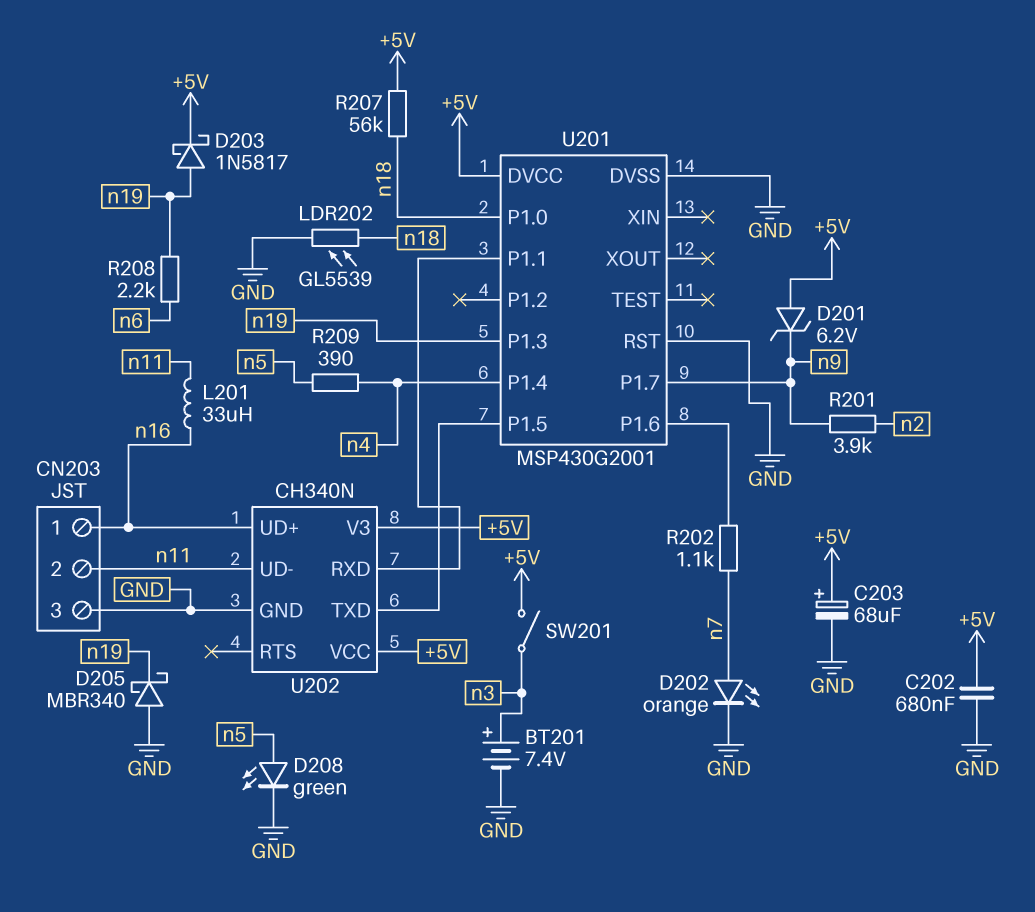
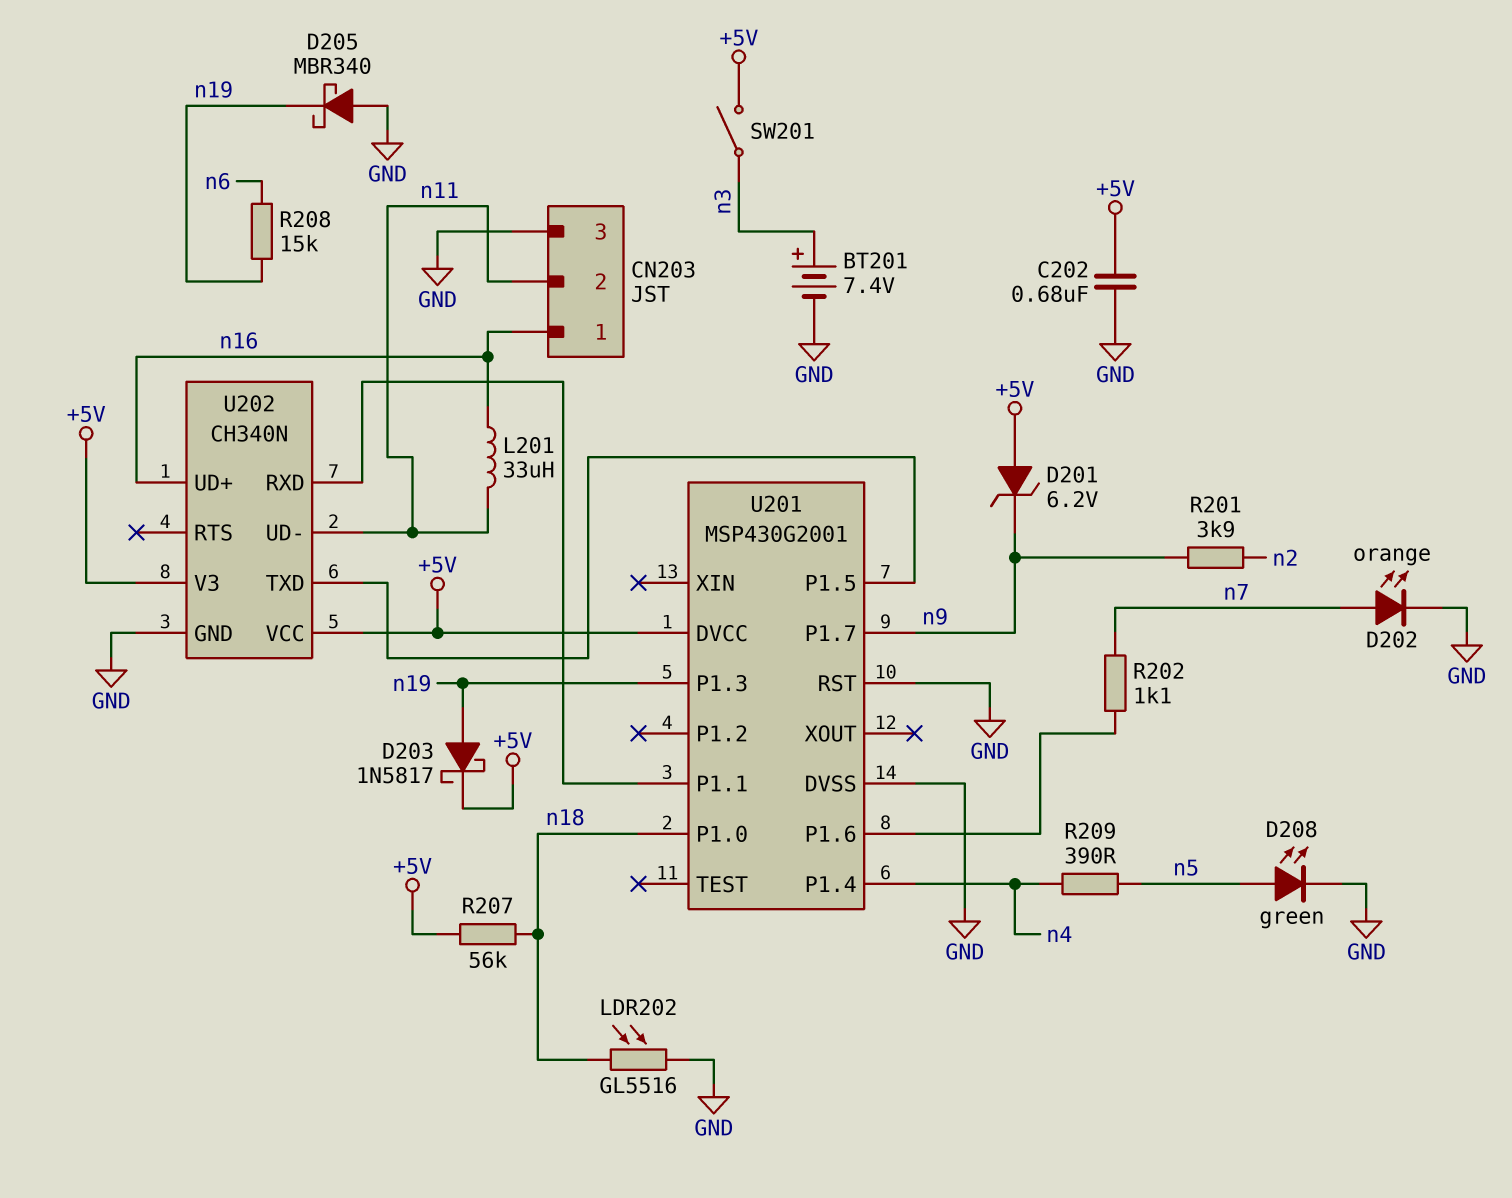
C203: 68uF (plus +5V, minus GND) -> none
LDR202: GL5539 (GND, n18) -> GL5516 (GND, n18)
R208: 2.2k (n6, n19) -> 15k (n6, n19)

